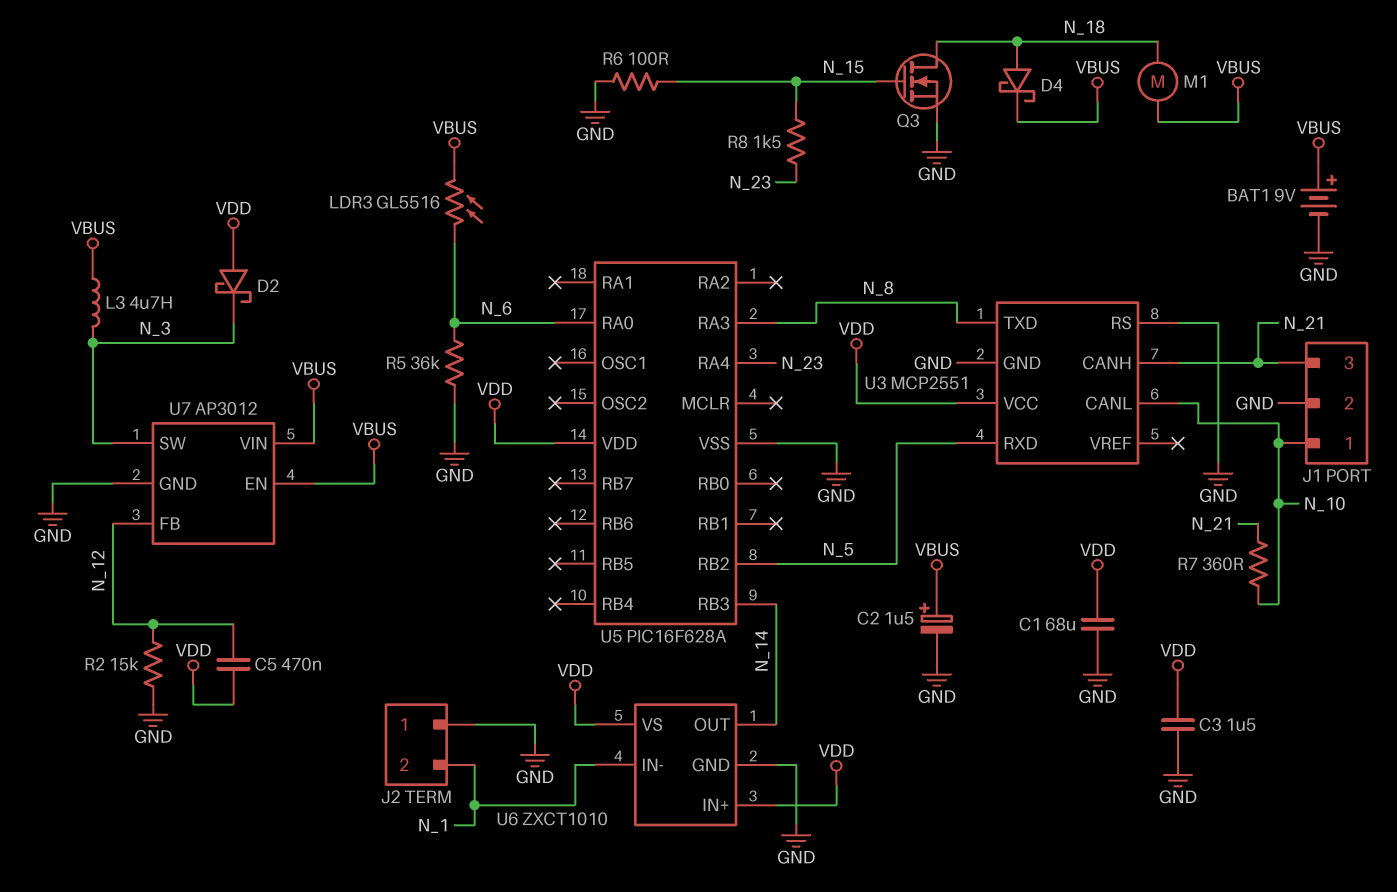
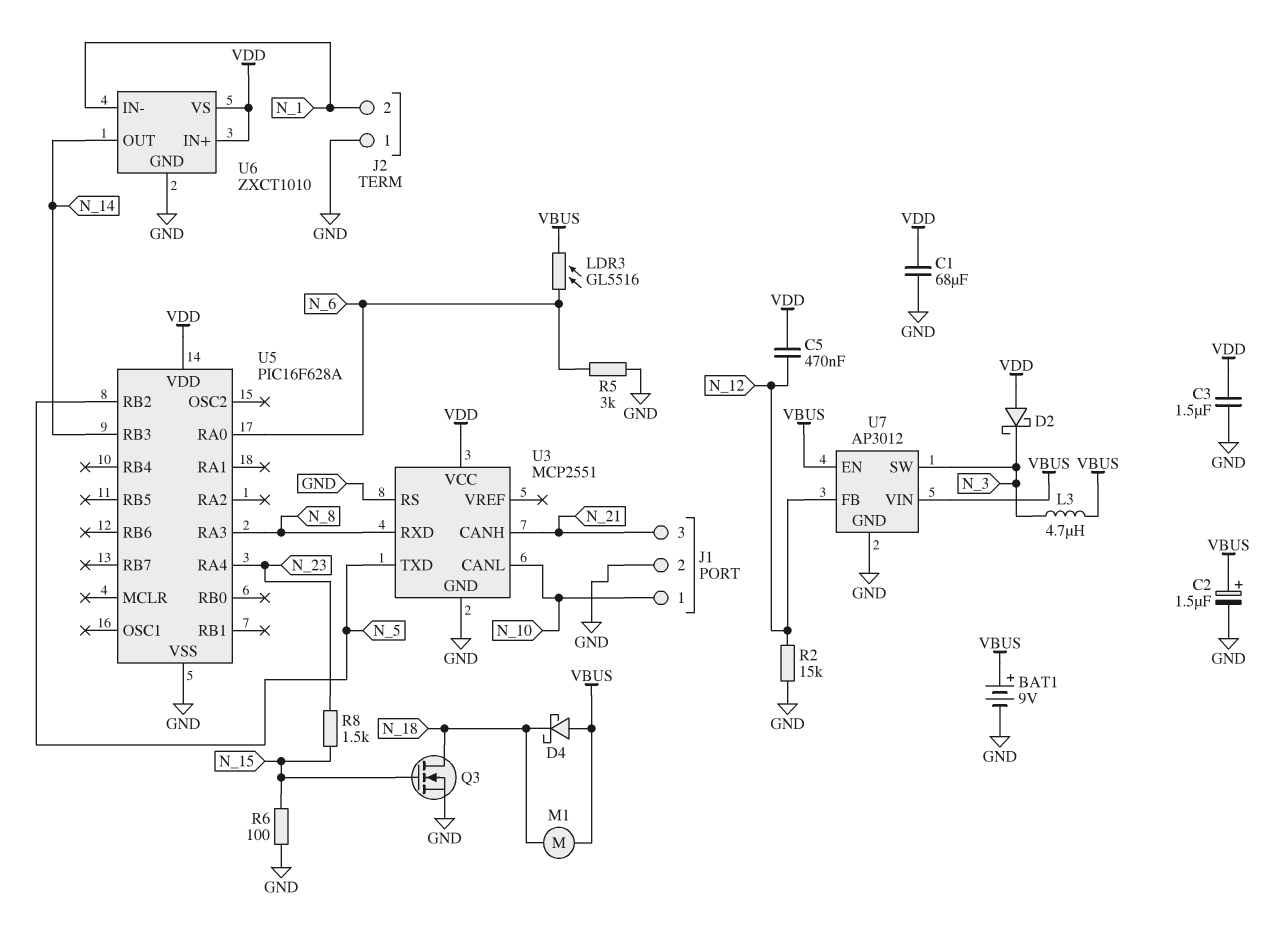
D4: schottky (A N_18, K VBUS) -> schottky (A VBUS, K N_18)
R5: 36k (GND, N_6) -> 3k (GND, N_6)
R7: 360 (N_10, N_21) -> none
U3 pin RXD: N_5 -> N_8
U3 pin TXD: N_8 -> N_5

